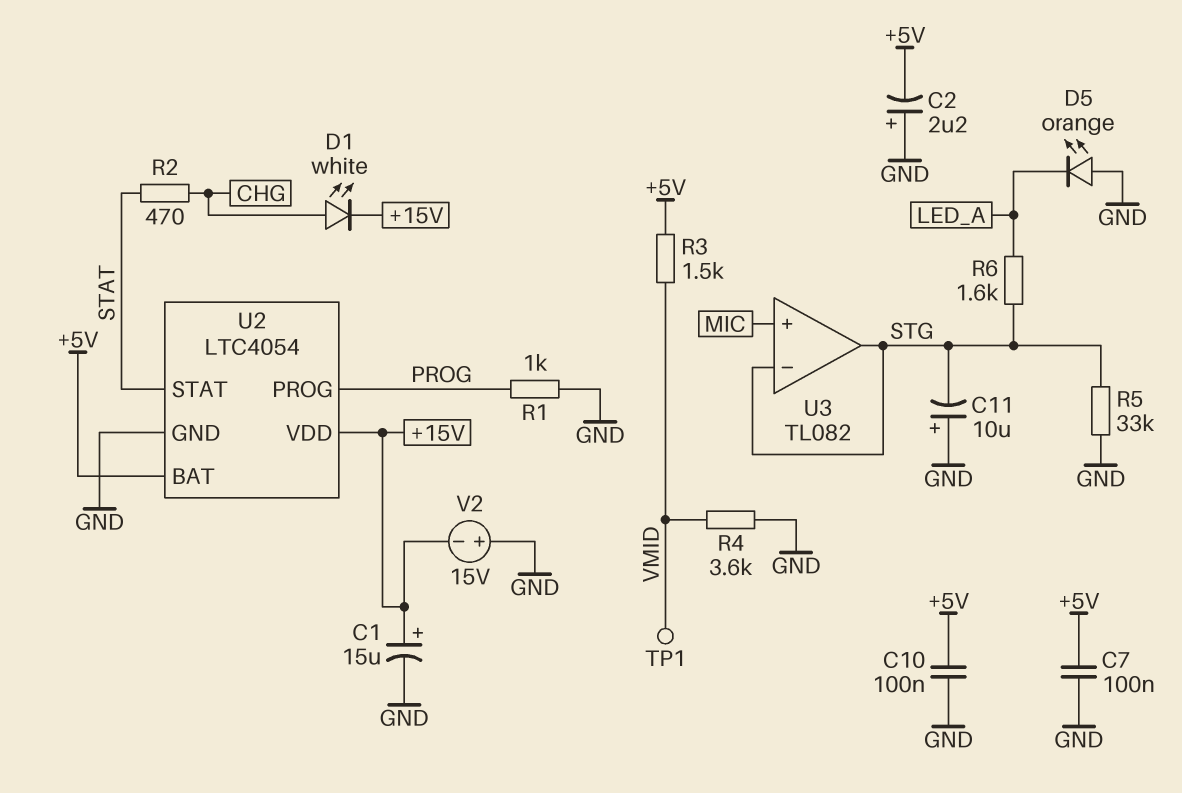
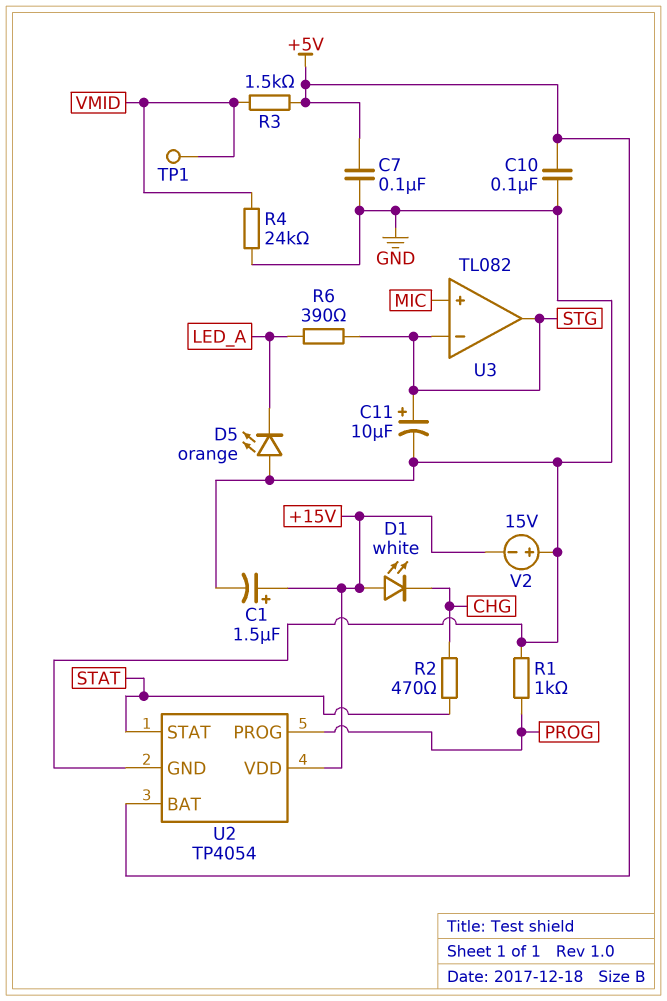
C1: 15uF (plus +15V, minus GND) -> 1.5uF (plus +15V, minus GND)
C2: 2.2uF (plus GND, minus +5V) -> none
C11: 10uF (plus GND, minus STG) -> 10uF (plus STG, minus GND)
D1: LED white (A CHG, K +15V) -> LED white (A +15V, K CHG)
R4: 3.6k (GND, VMID) -> 24k (GND, VMID)
R5: 33k (GND, STG) -> none
R6: 1.6k (LED_A, STG) -> 390 (LED_A, STG)
U2: LTC4054 -> TP4054

